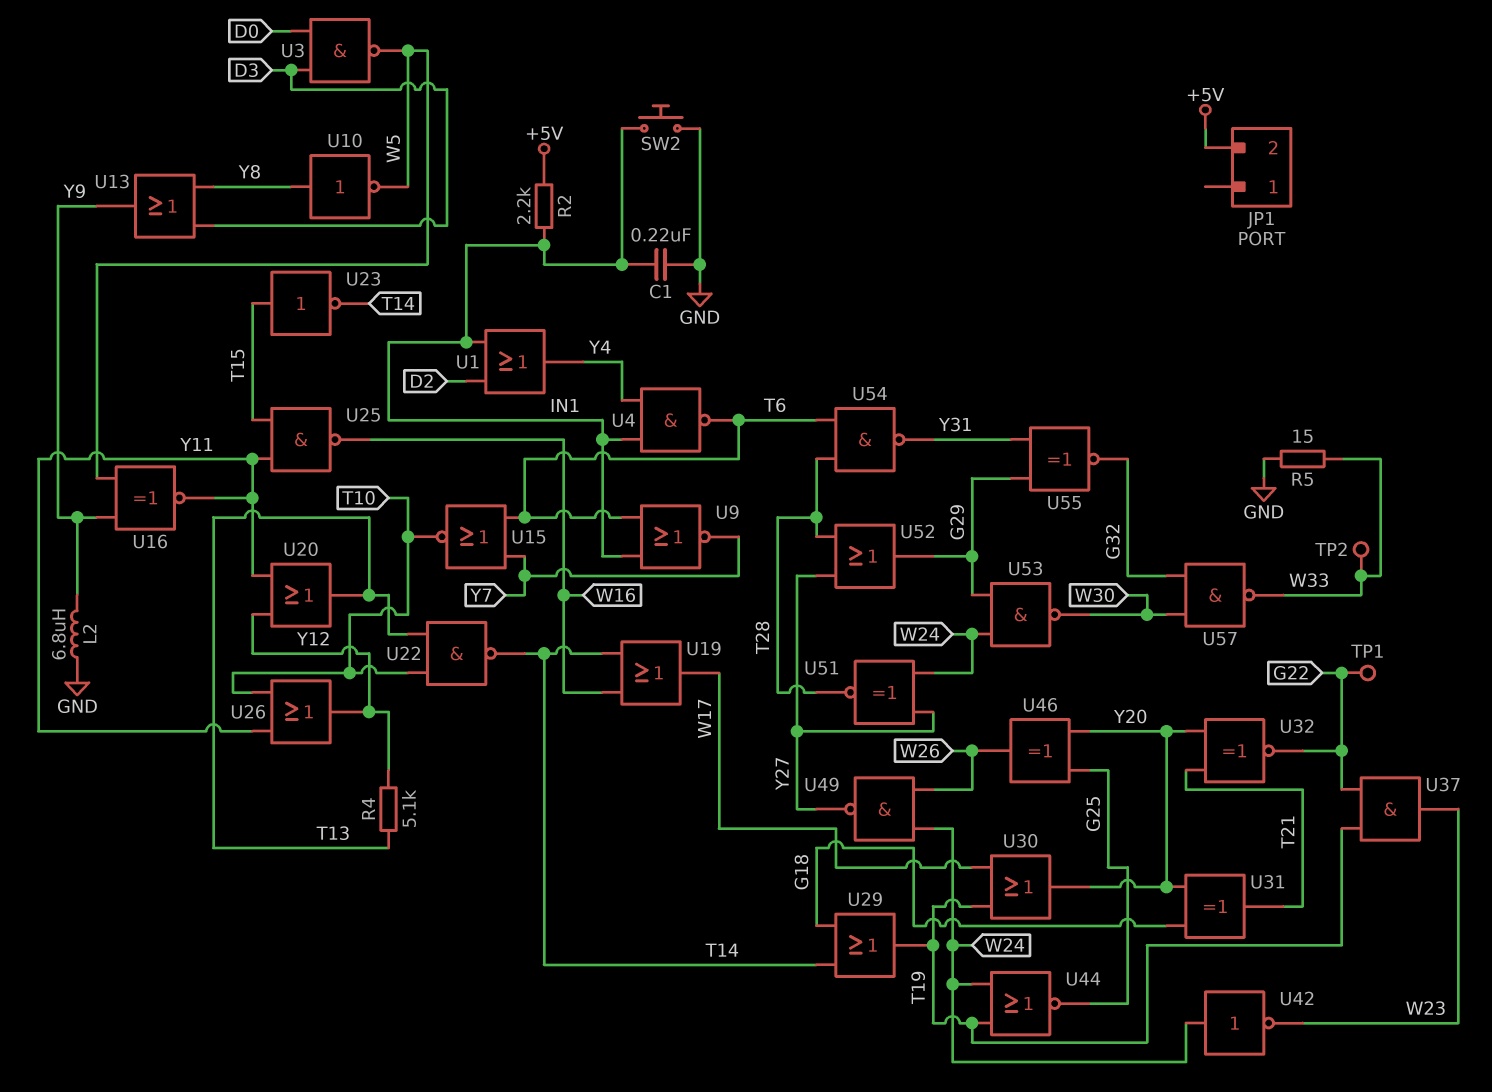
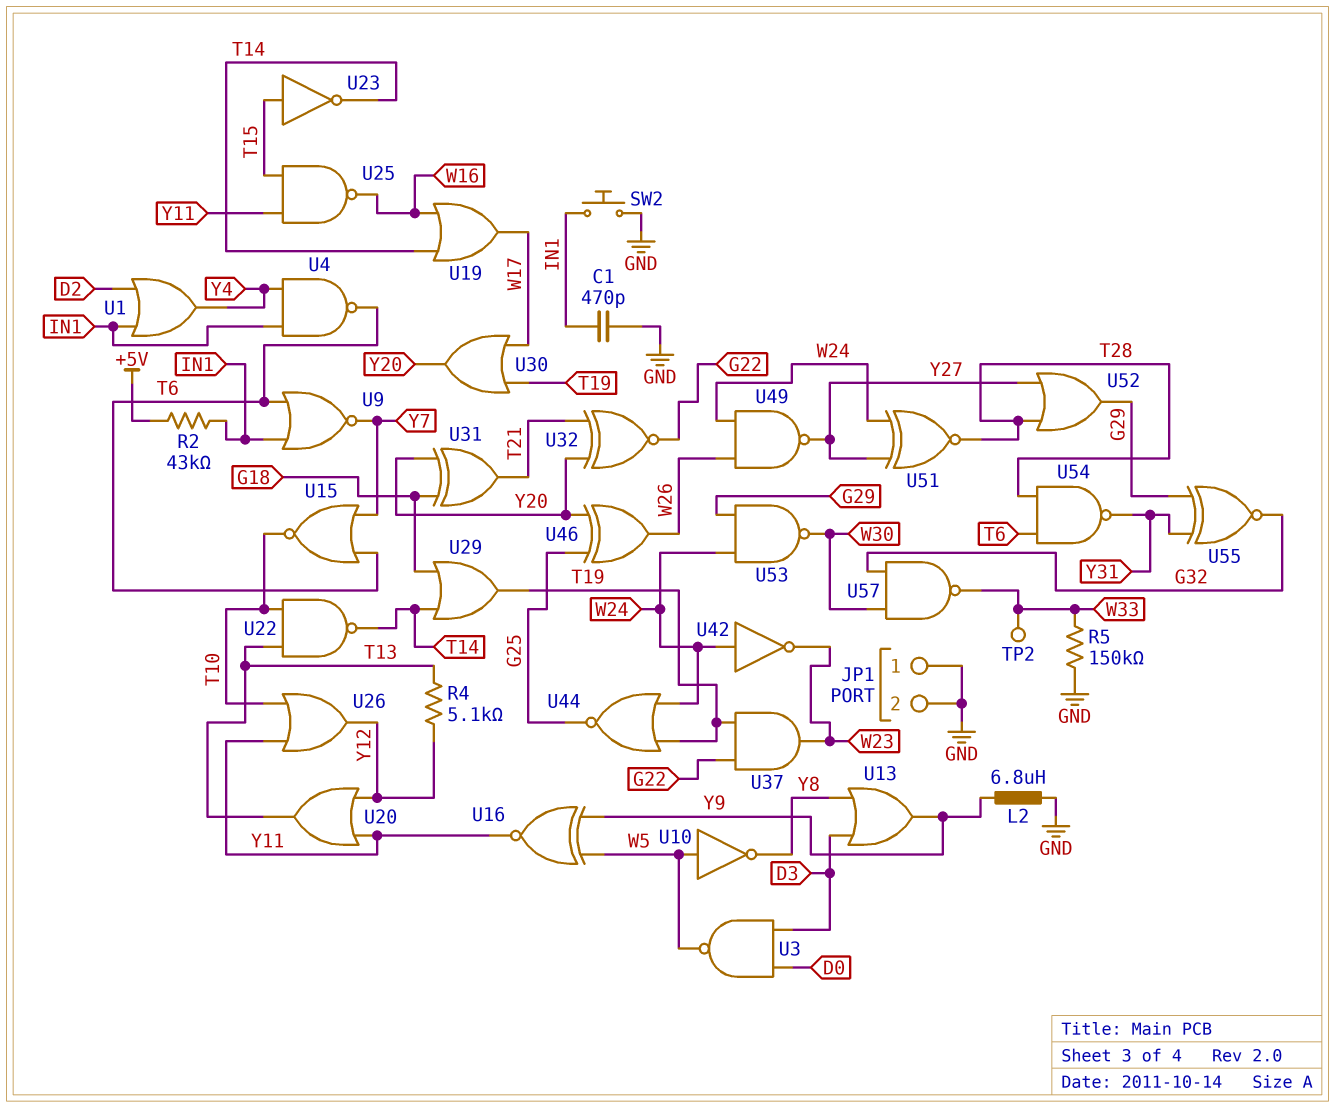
C1: 220nF (GND, IN1) -> 470pF (GND, IN1)
JP1 pin 1: none -> GND
JP1 pin 2: +5V -> GND
R2: 2.2k (+5V, IN1) -> 43k (+5V, IN1)
R5: 15 (GND, W33) -> 150k (GND, W33)
TP1: test point (G22) -> none
U10: NOT (in Y8, out W5) -> NOT (in W5, out Y8)

